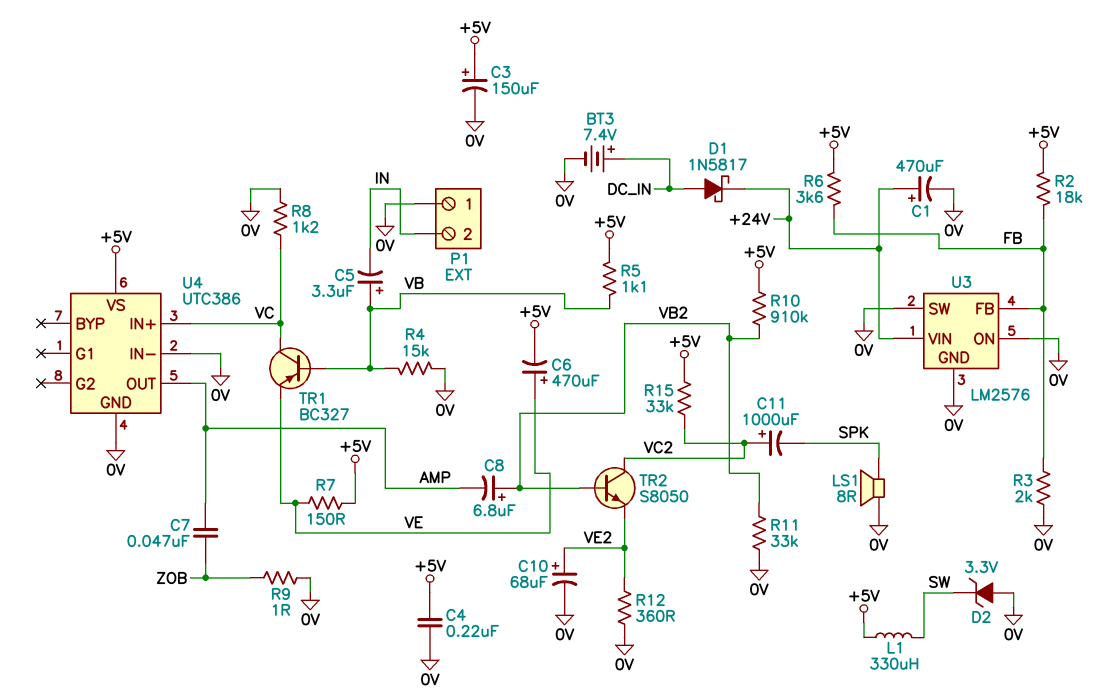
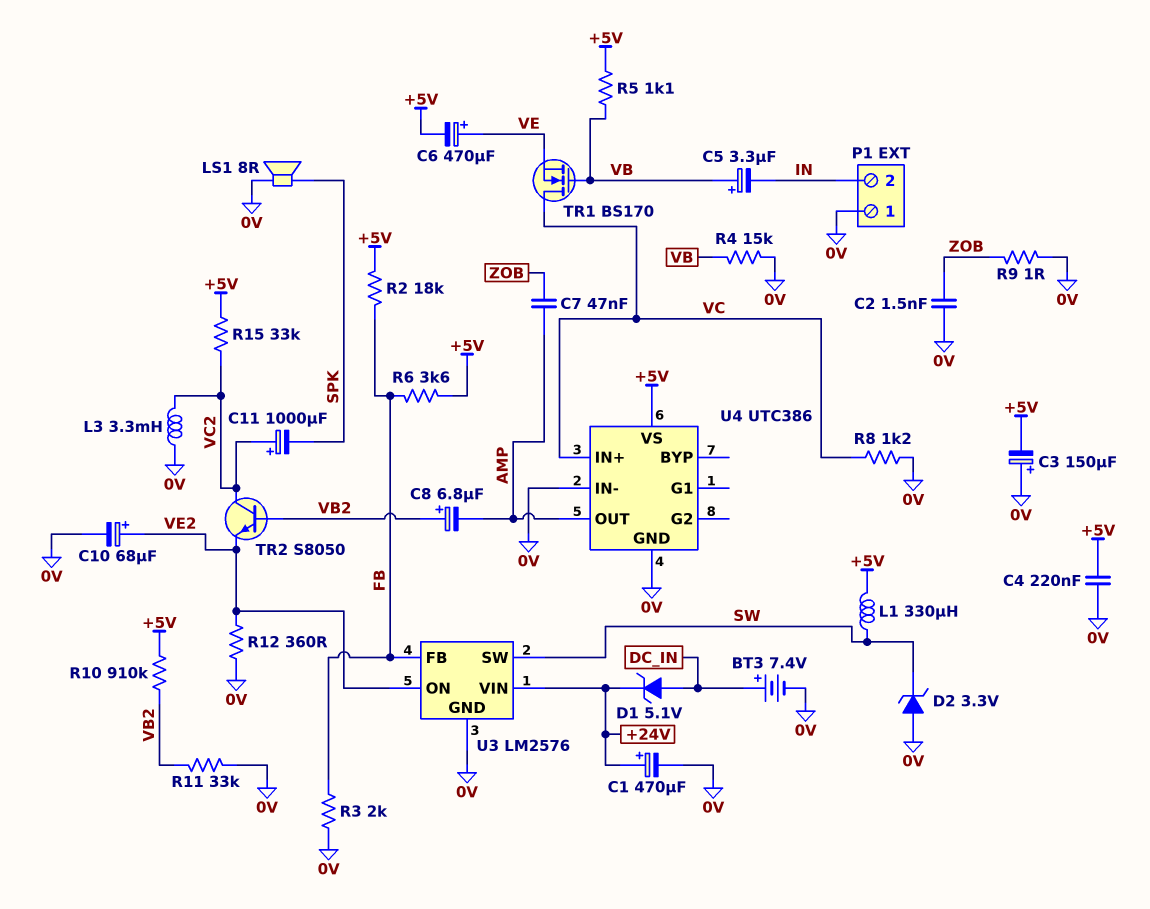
C2: none -> 1.5nF (0V, ZOB)
C3: 150uF (plus +5V, minus 0V) -> 150uF (plus 0V, minus +5V)
D1: schottky 1N5817 (A DC_IN, K +24V) -> zener 5.1V (A DC_IN, K +24V)
L3: none -> 3.3mH (0V, VC2)
R7: 150 (+5V, VE) -> none
TR1: PNP BC327 (B VB, C VC, E VE) -> NMOS BS170 (G VB, D VC, S VE)
U3 pin ON: 0V -> VE2
U3 pin SW: 0V -> SW

